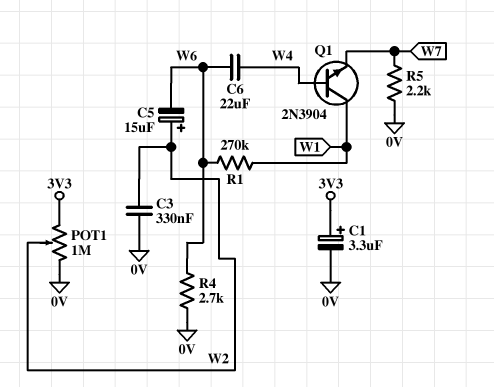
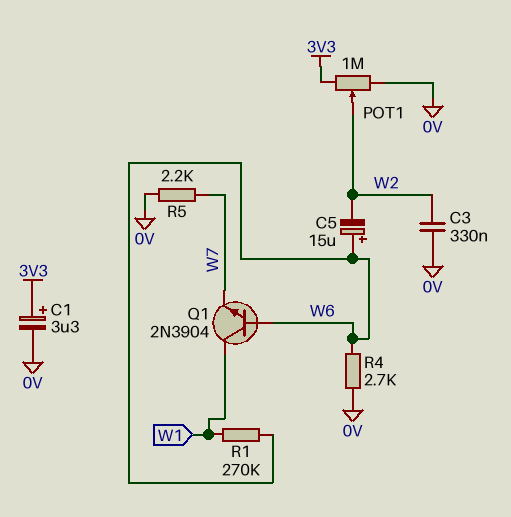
C5: 15uF (plus W2, minus W6) -> 15uF (plus W6, minus W2)
C6: 22uF (W4, W6) -> none
Q1: NPN 2N3904 (B W4, C W1, E W7) -> NPN 2N3904 (B W6, C W1, E W7)

